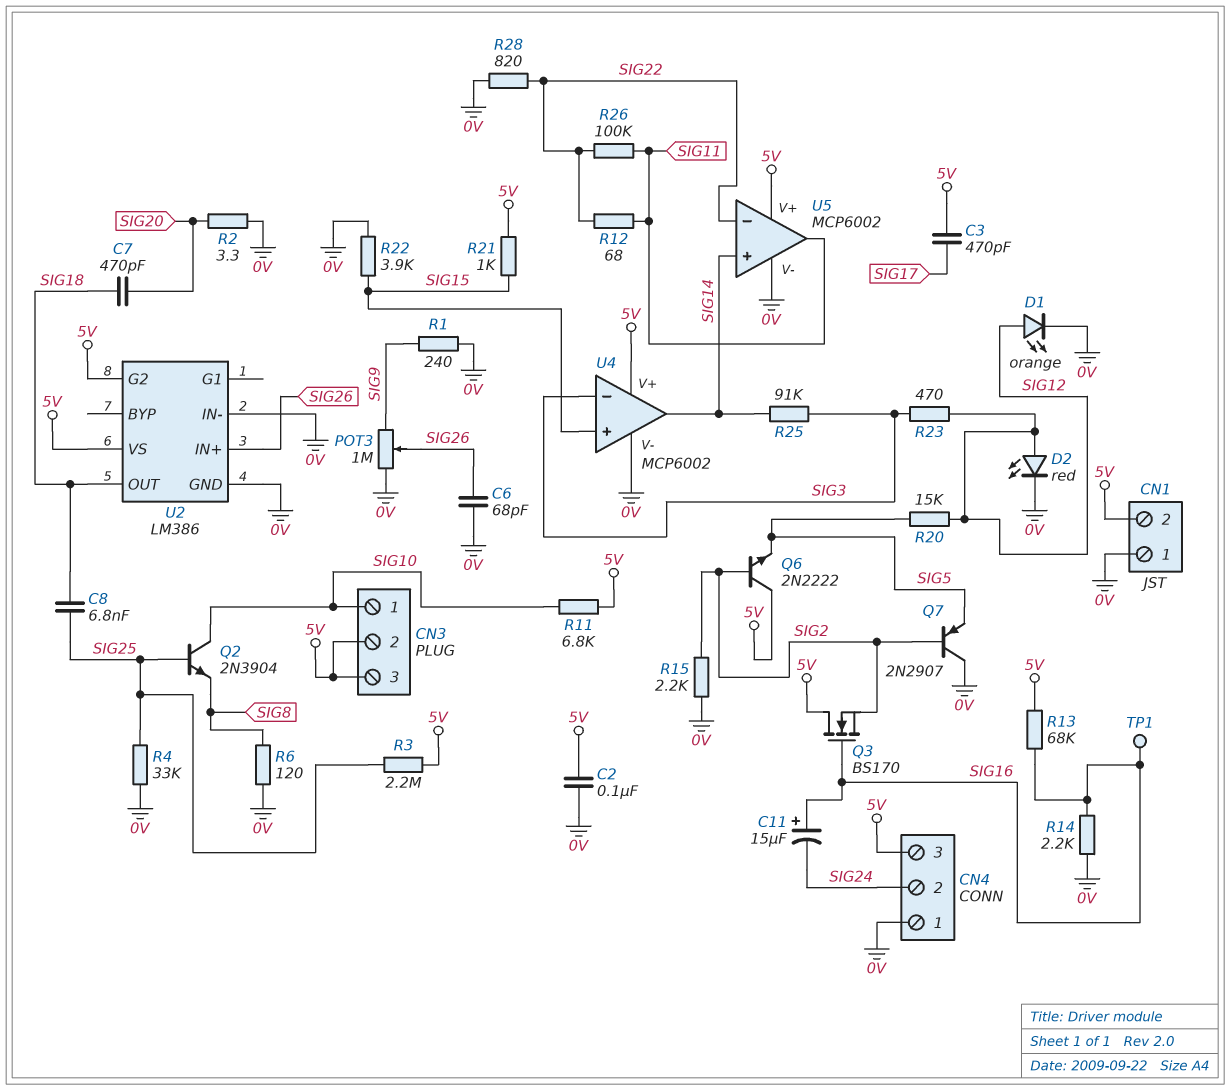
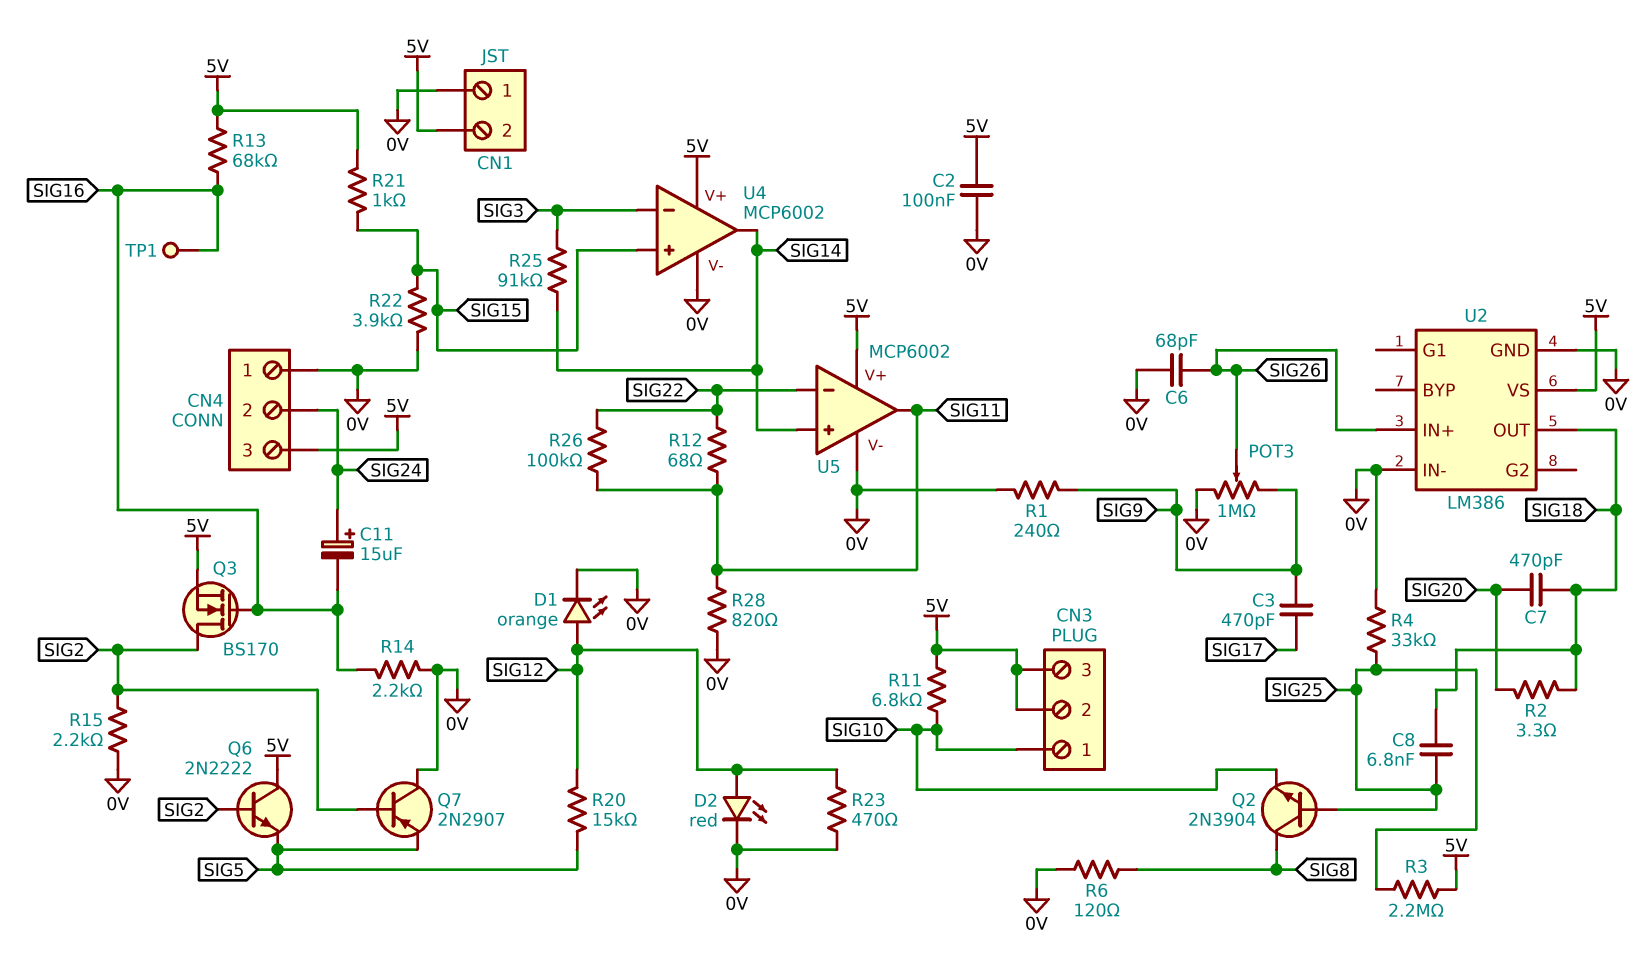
C3: 470pF (5V, SIG17) -> 470pF (SIG9, SIG17)
C11: 15uF (plus SIG16, minus SIG24) -> 15uF (plus SIG24, minus SIG16)
Q2: NPN 2N3904 (B SIG25, C SIG10, E SIG8) -> NPN 2N3904 (B SIG25, C SIG8, E SIG10)
Q3: NMOS BS170 (G SIG16, D 5V, S SIG2) -> NMOS BS170 (G SIG16, D SIG2, S 5V)
R2: 3.3 (0V, SIG20) -> 3.3 (SIG18, SIG20)
R23: 470 (SIG3, SIG12) -> 470 (0V, SIG12)
R28: 820 (0V, SIG22) -> 820 (0V, SIG11)
U2 pin G2: 5V -> none

